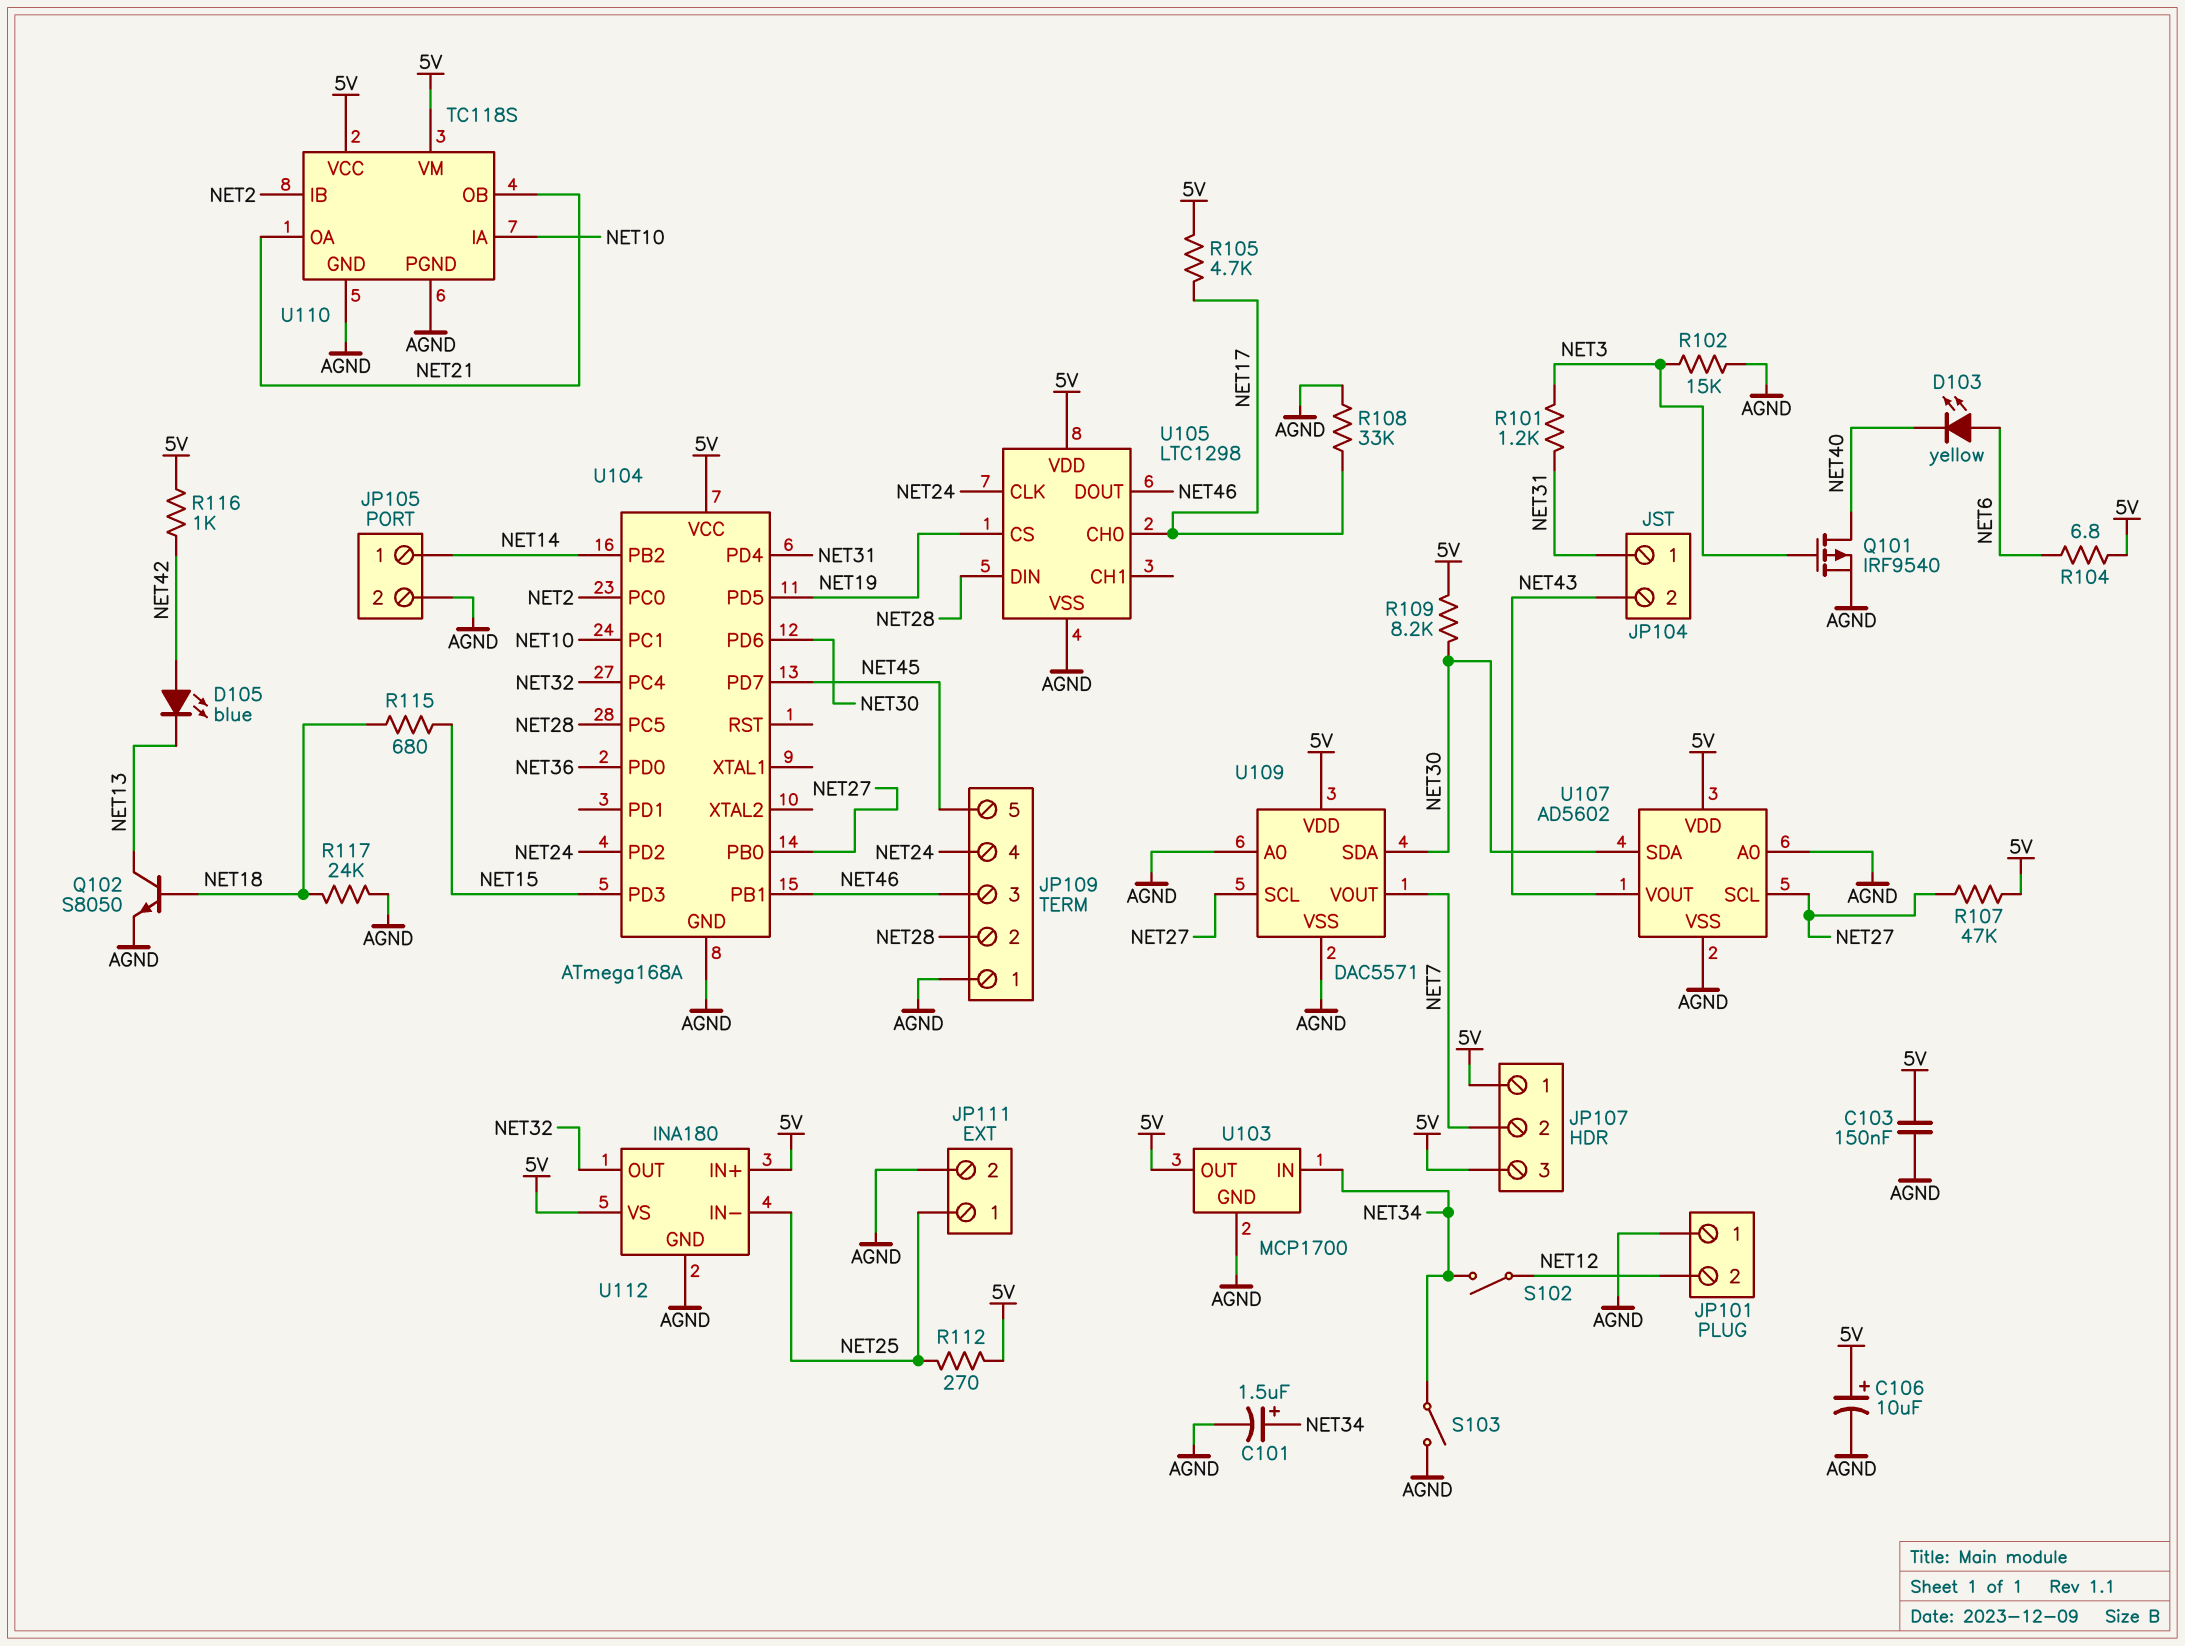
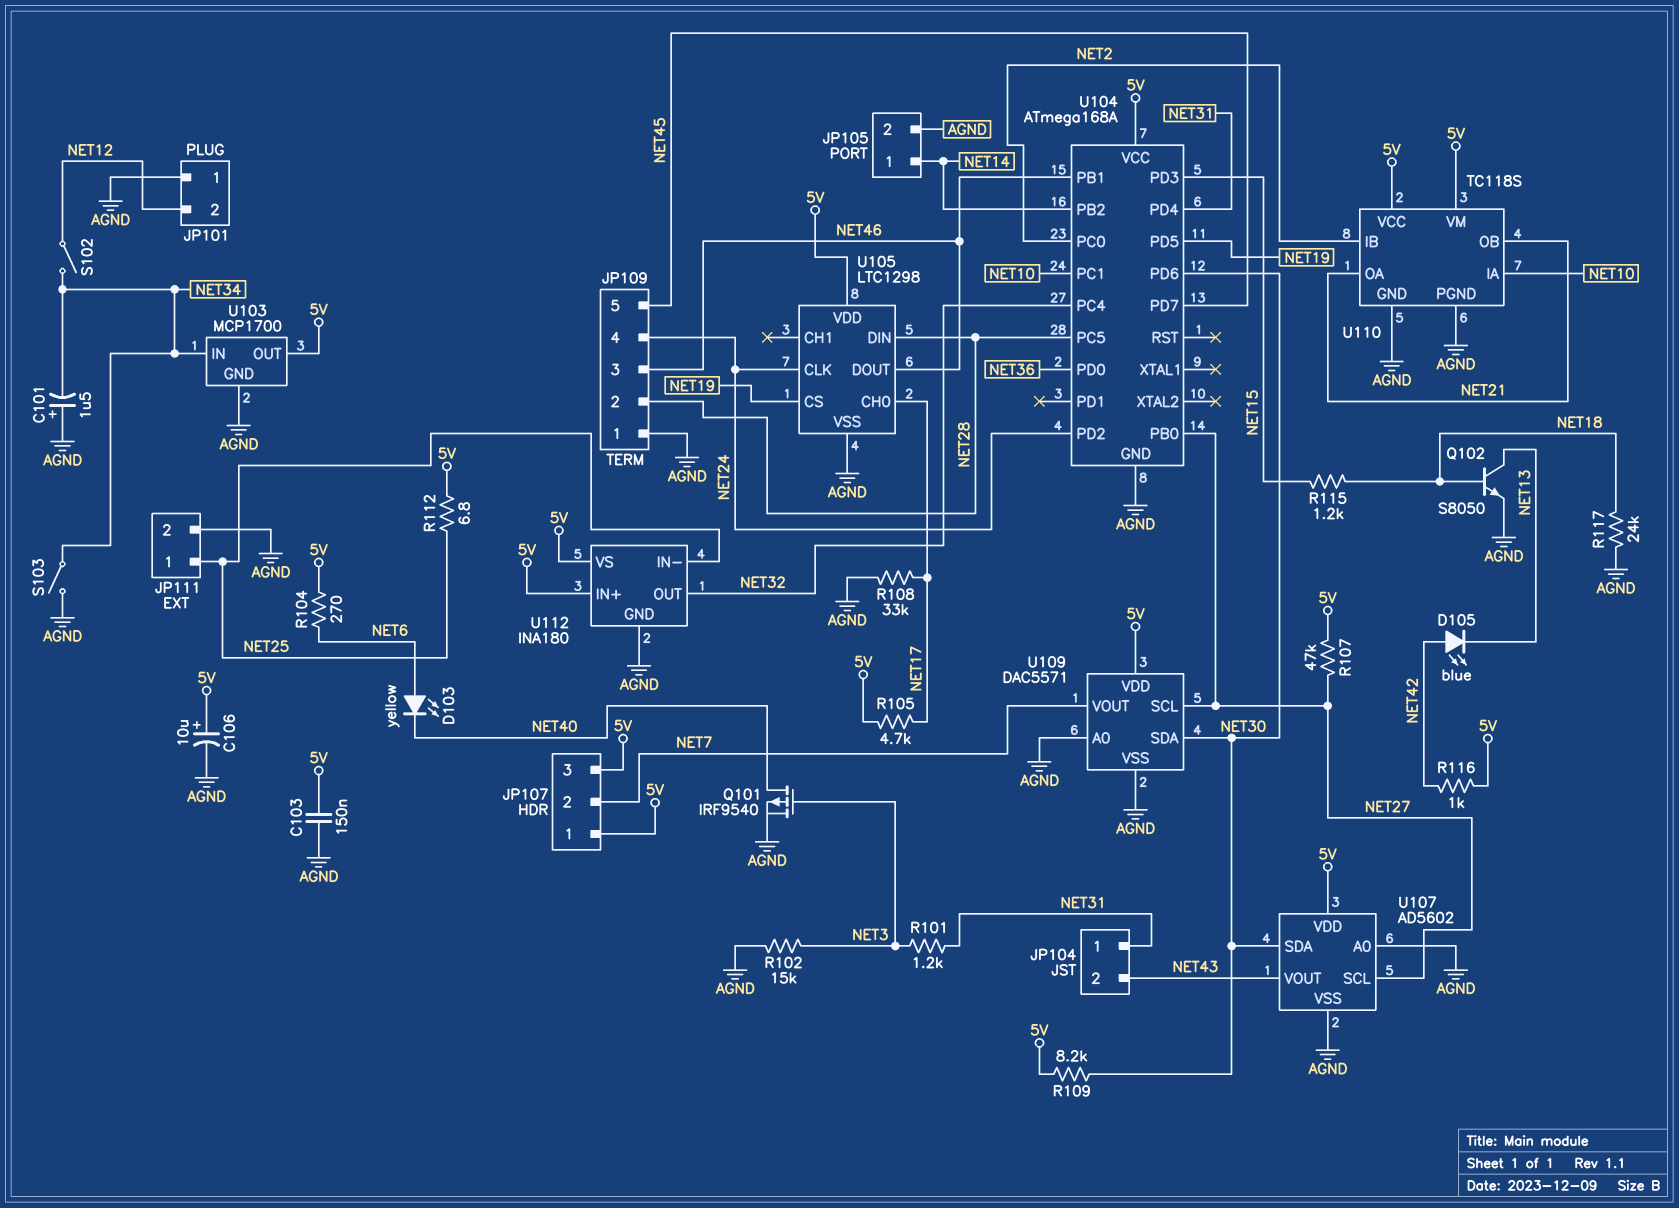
C101: 1.5uF (plus NET34, minus AGND) -> 1.5uF (plus AGND, minus NET34)
R104: 6.8 (5V, NET6) -> 270 (5V, NET6)
R112: 270 (5V, NET25) -> 6.8 (5V, NET25)
R115: 680 (NET15, NET18) -> 1.2k (NET15, NET18)

